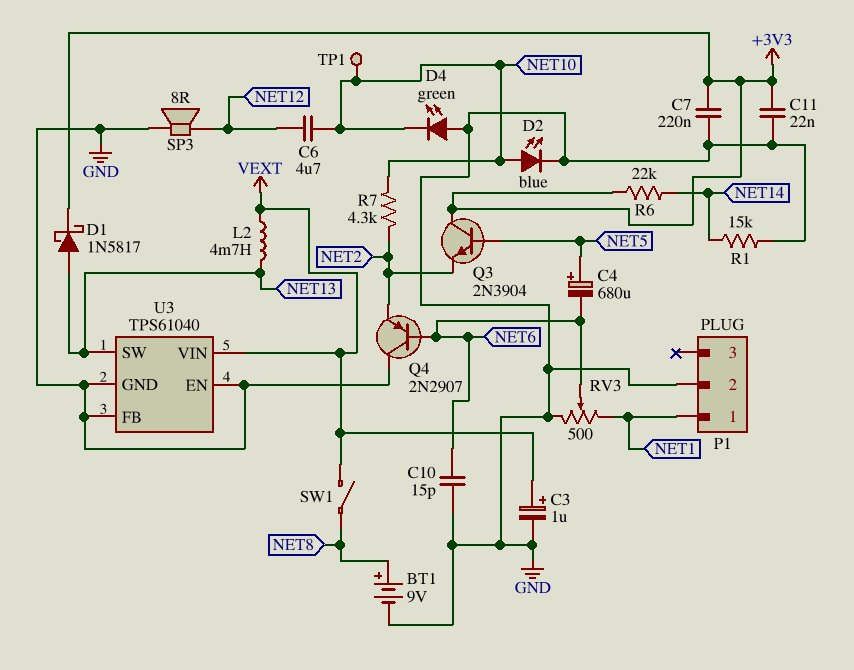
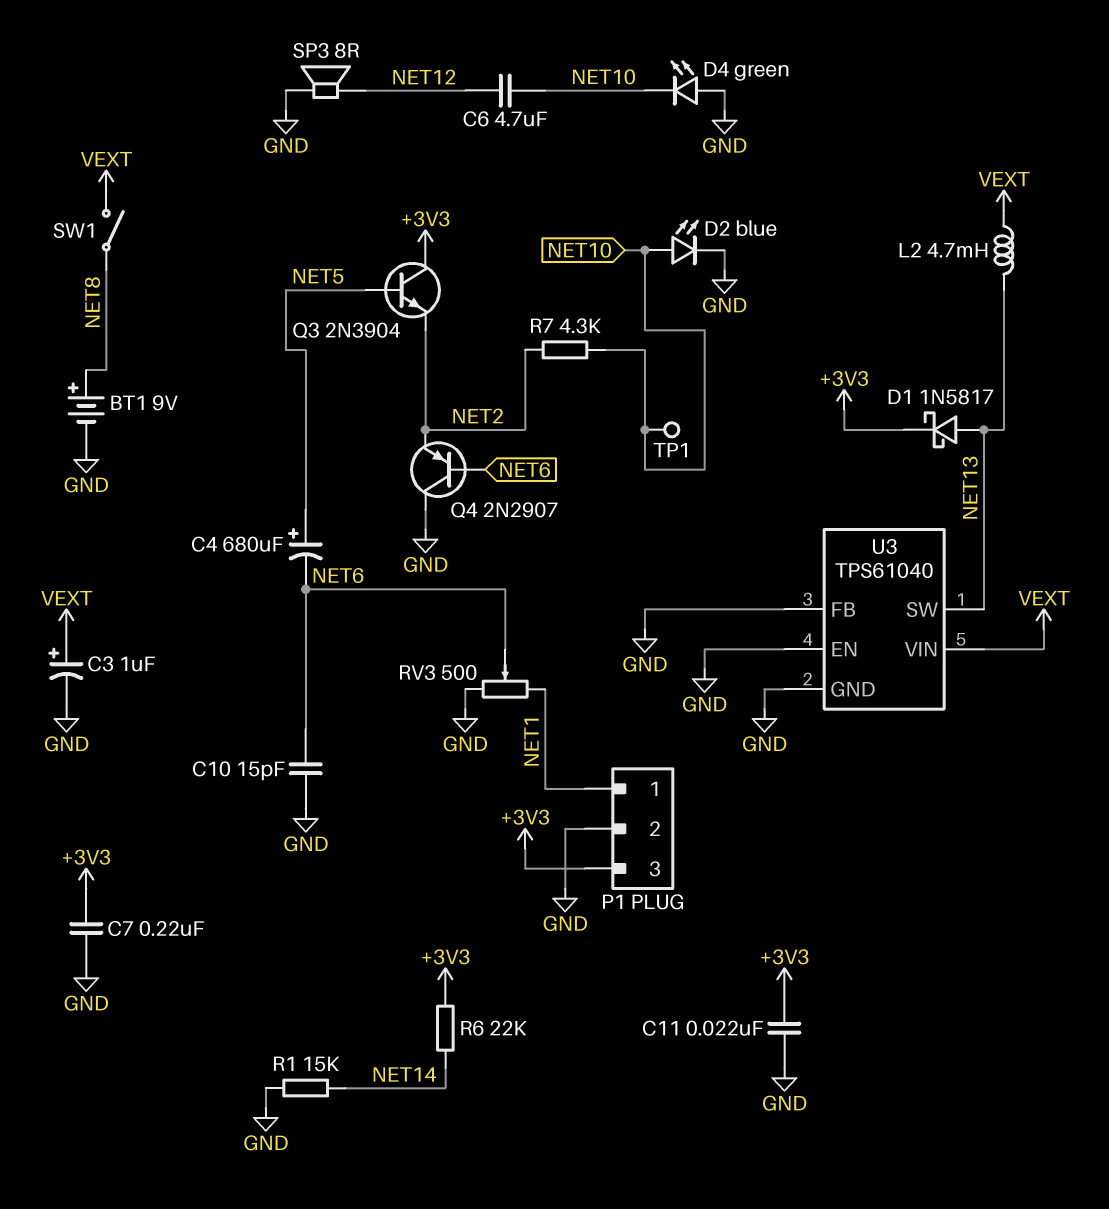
P1 pin 3: none -> +3V3

